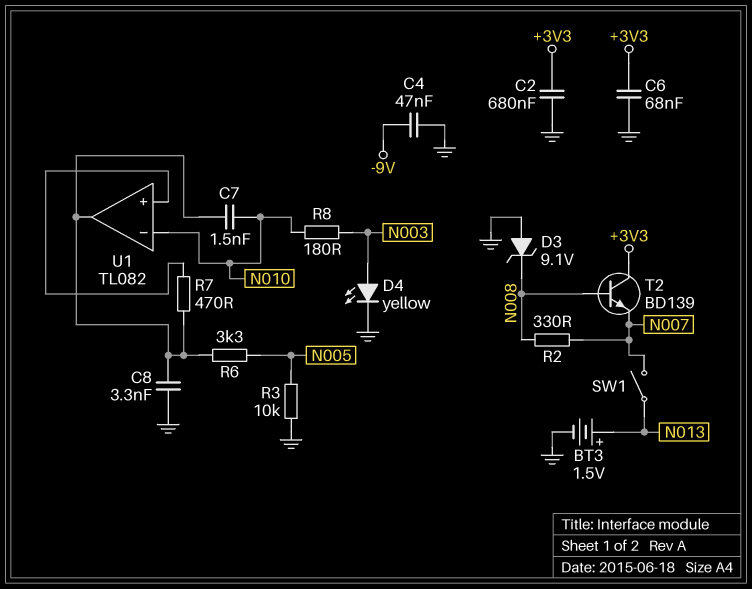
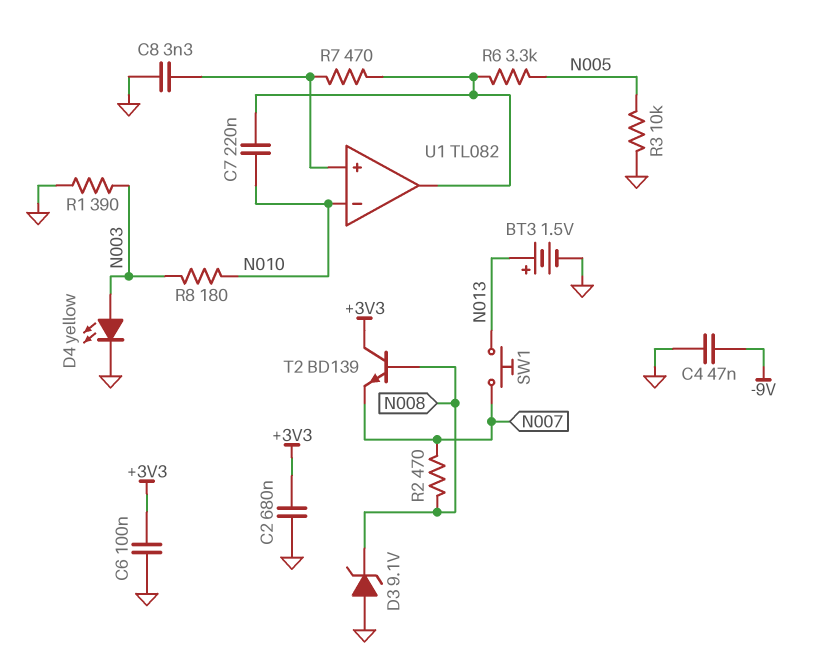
C6: 68nF (+3V3, GND) -> 100nF (+3V3, GND)
C7: 1.5nF (N010, U1/out) -> 220nF (N010, U1/out)
C8: 3.3nF (GND, U1/out) -> 3.3nF (GND, U1/in+)
R1: none -> 390 (GND, N003)
R2: 330 (N007, N008) -> 470 (N007, N008)
SW1: switch (N007, N013) -> button (N007, N013)

